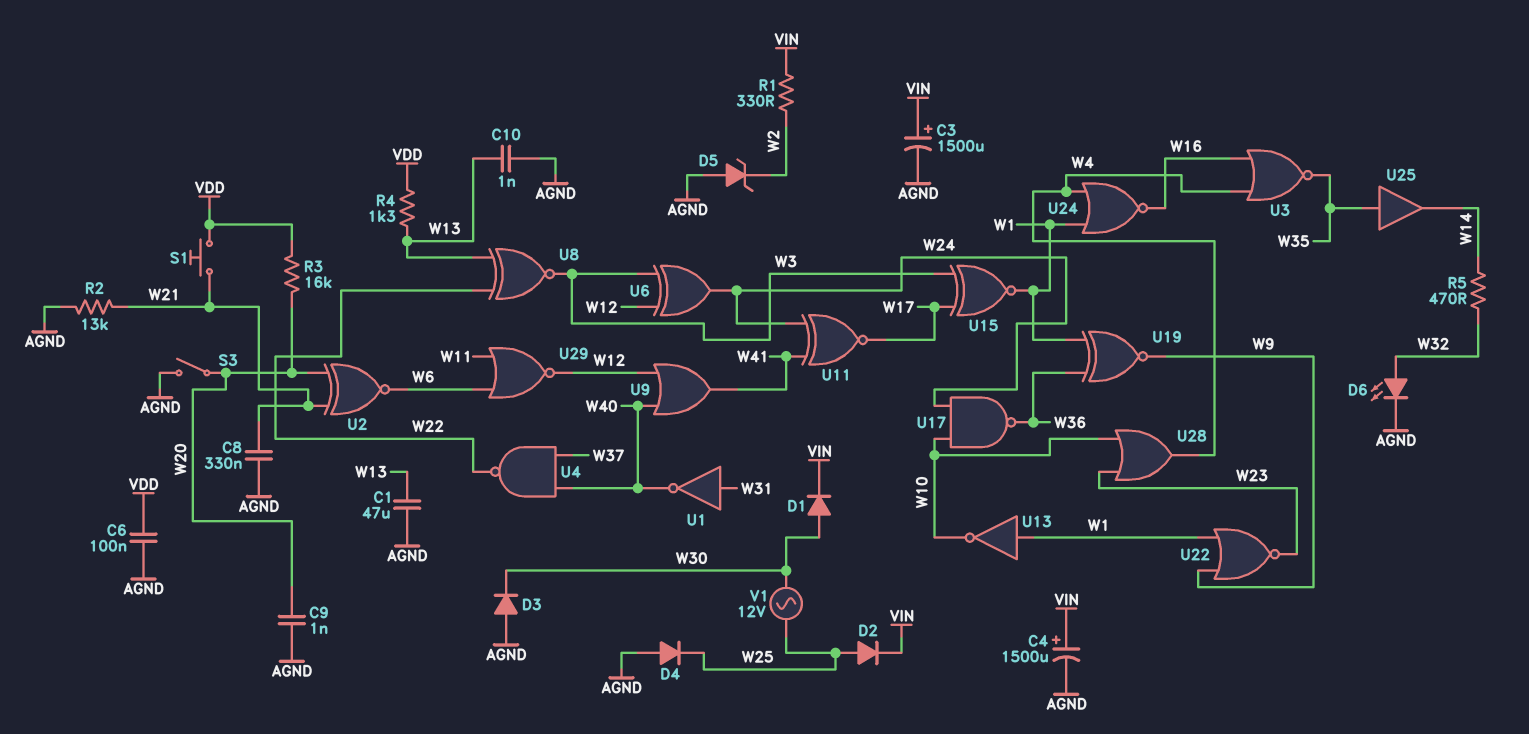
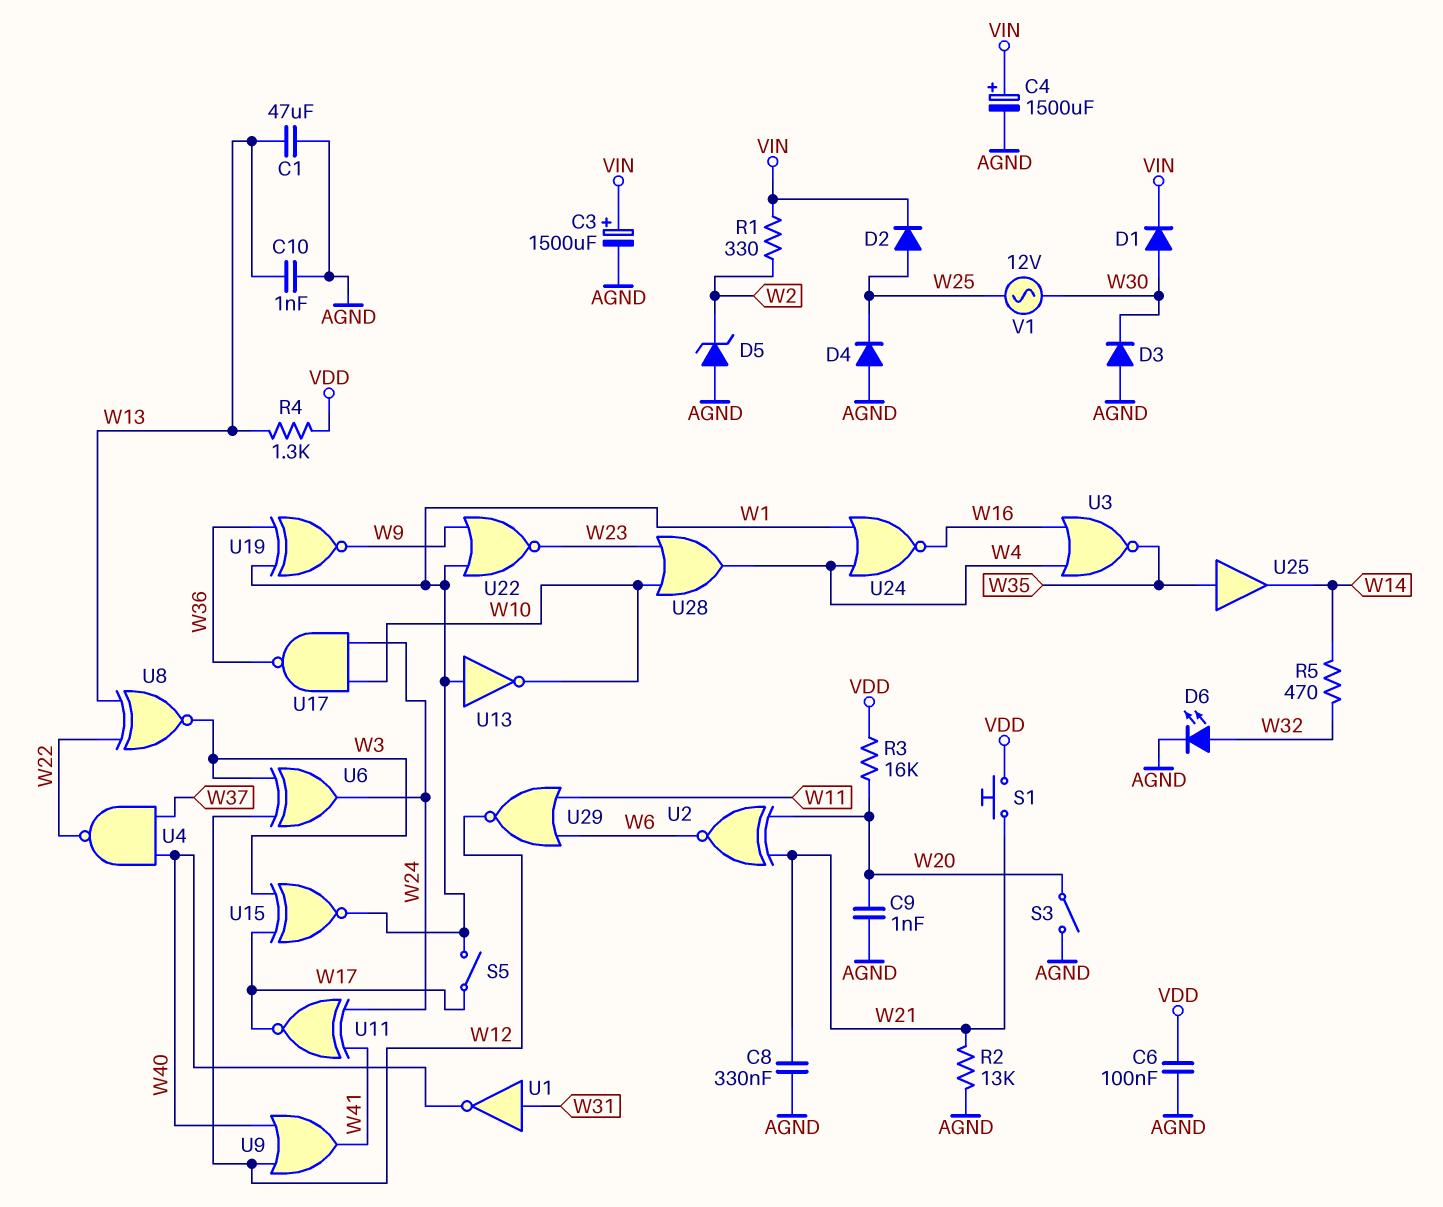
S5: none -> switch (W1, W17)

